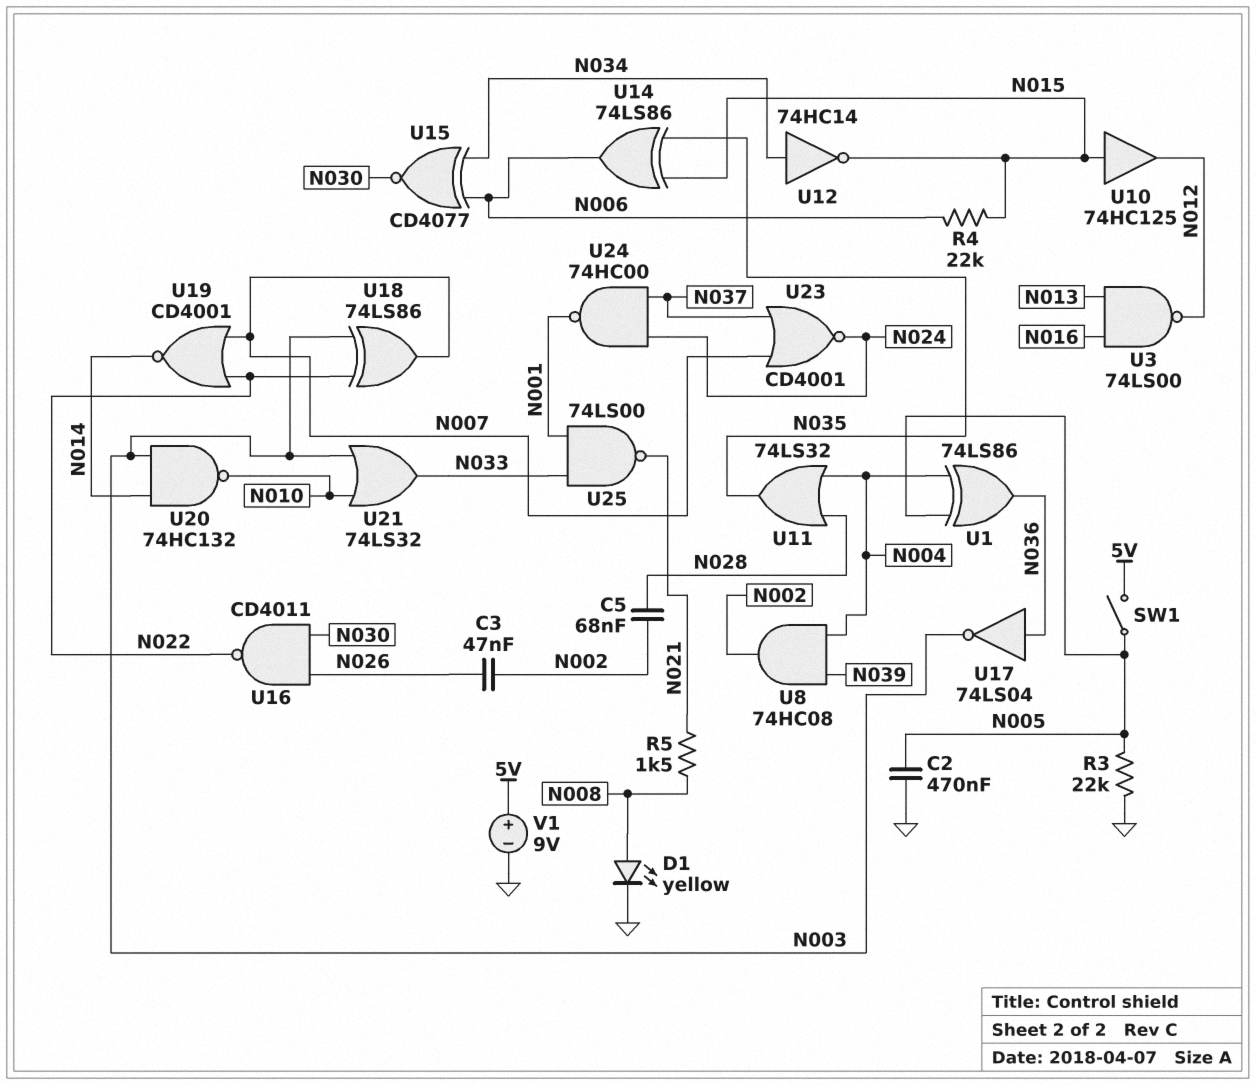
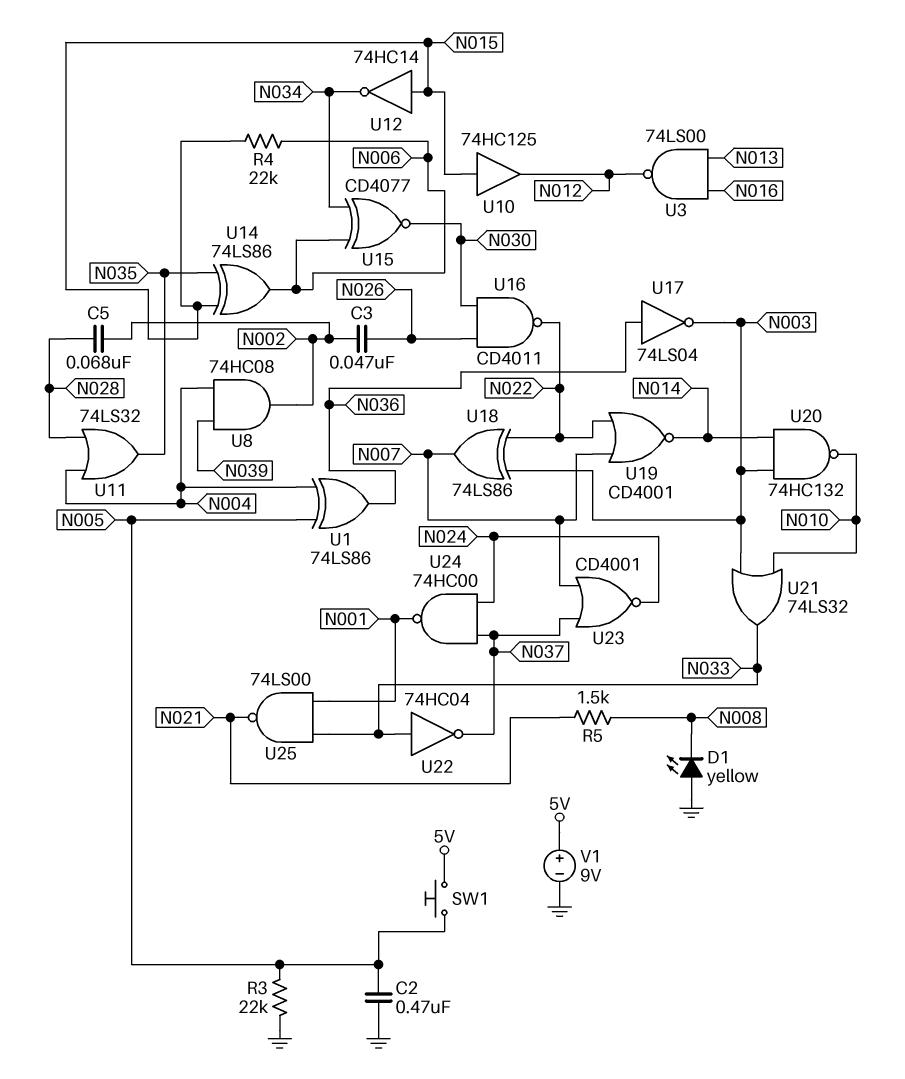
D1: LED yellow (A N008, K GND) -> LED yellow (A GND, K N008)
SW1: switch (5V, N005) -> button (5V, N005)
U12: NOT 74HC14 (in N034, out N015) -> NOT 74HC14 (in N015, out N034)
U22: none -> NOT 74HC04 (in N033, out N037)

